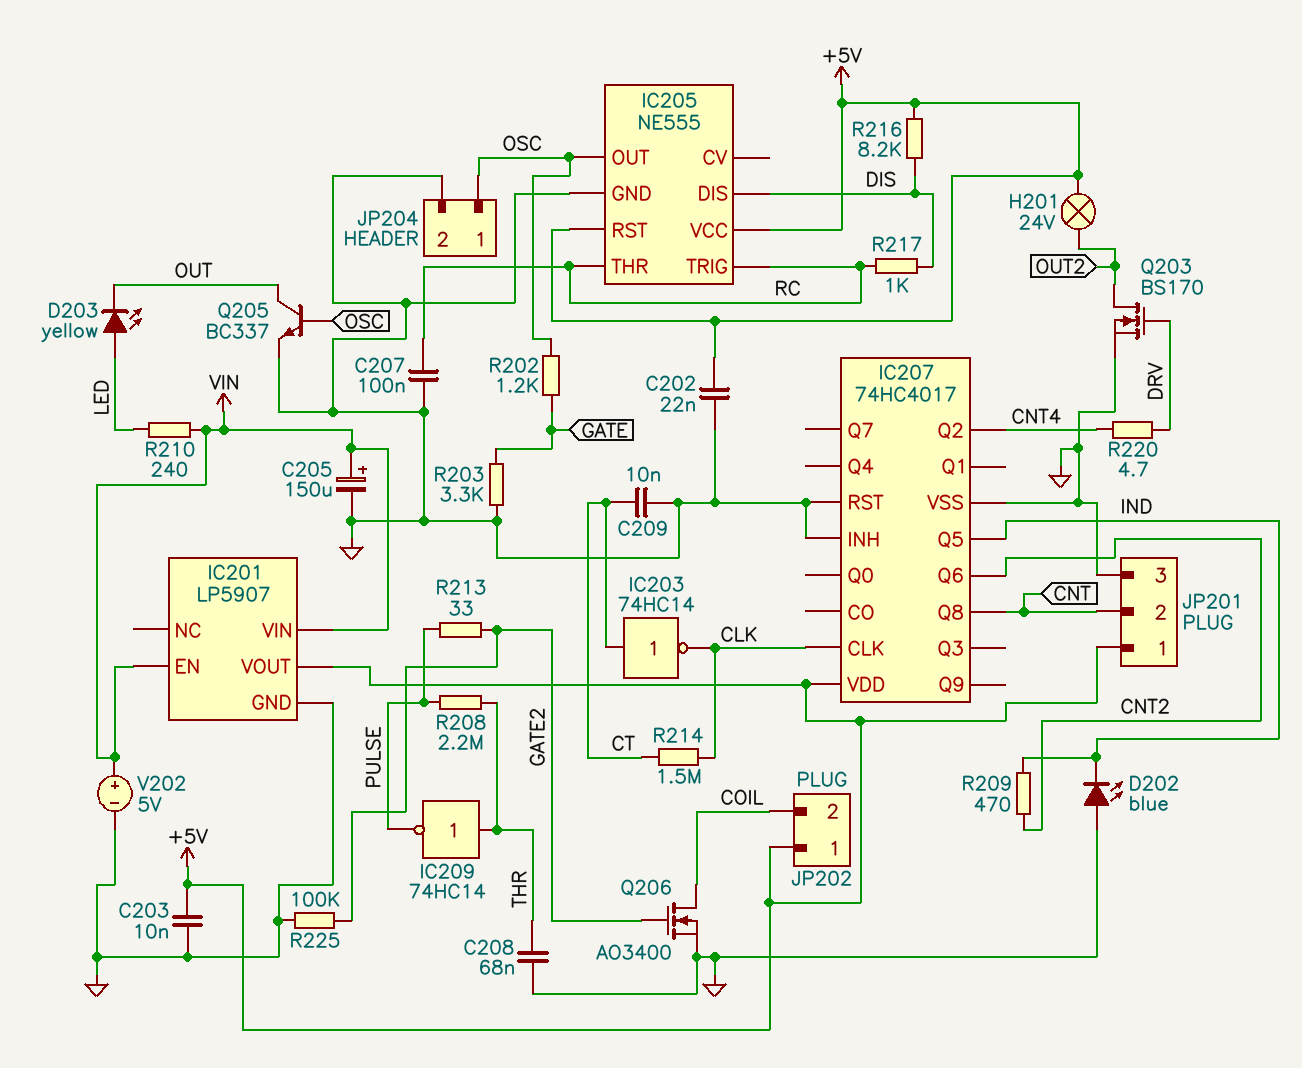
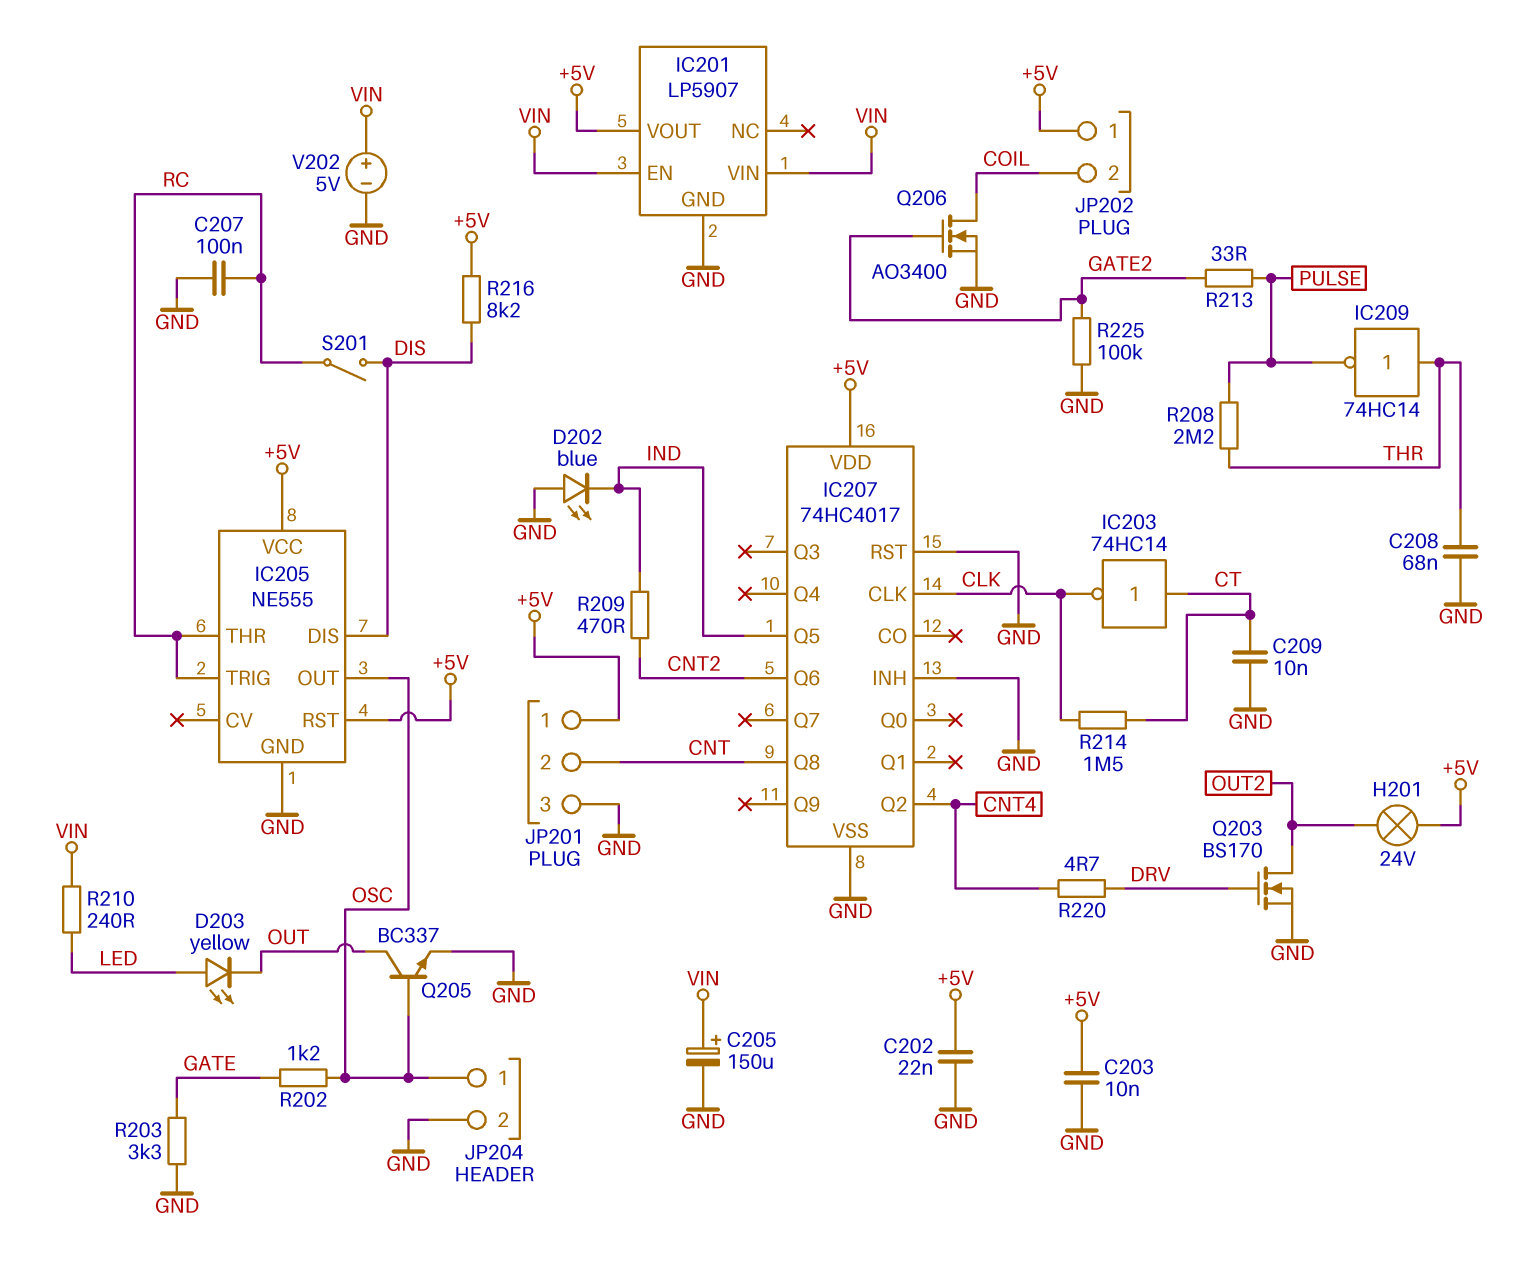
R217: 1k (DIS, RC) -> none
S201: none -> switch (DIS, RC)

